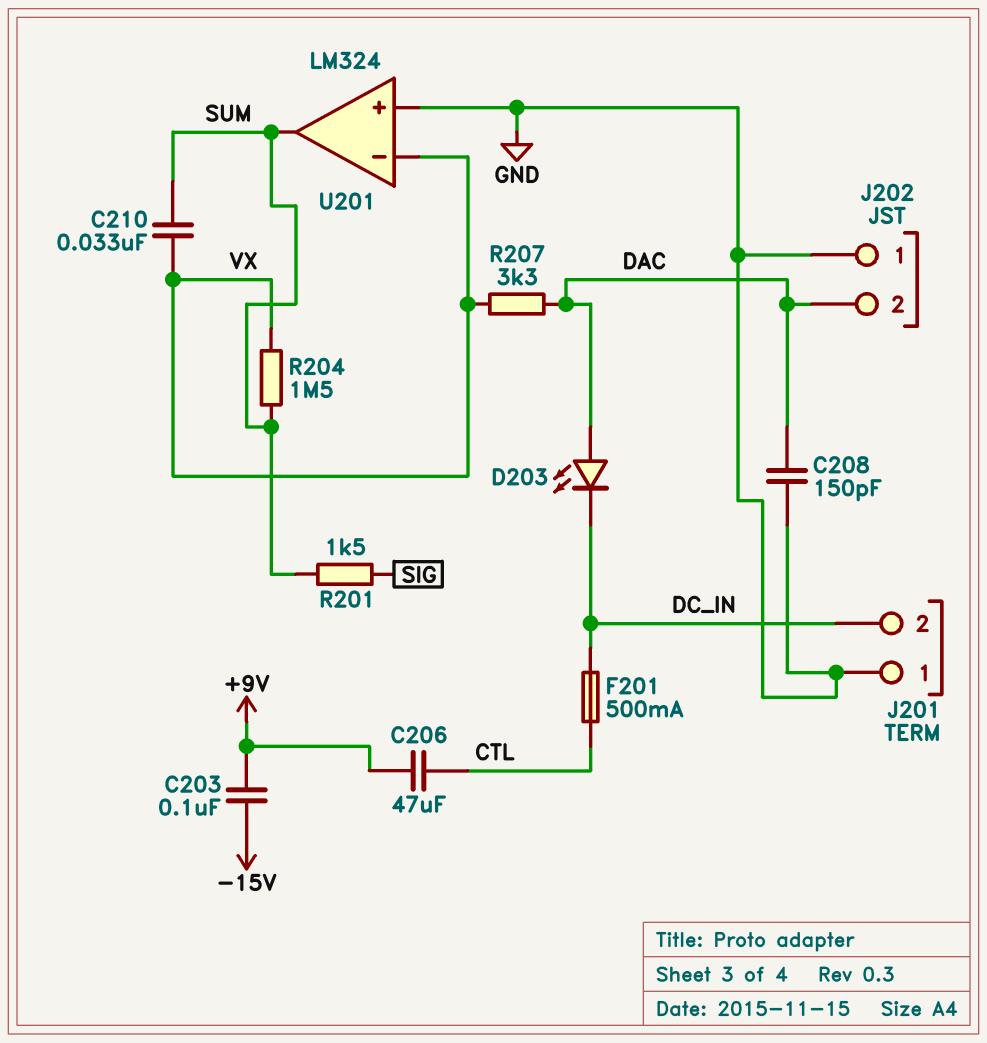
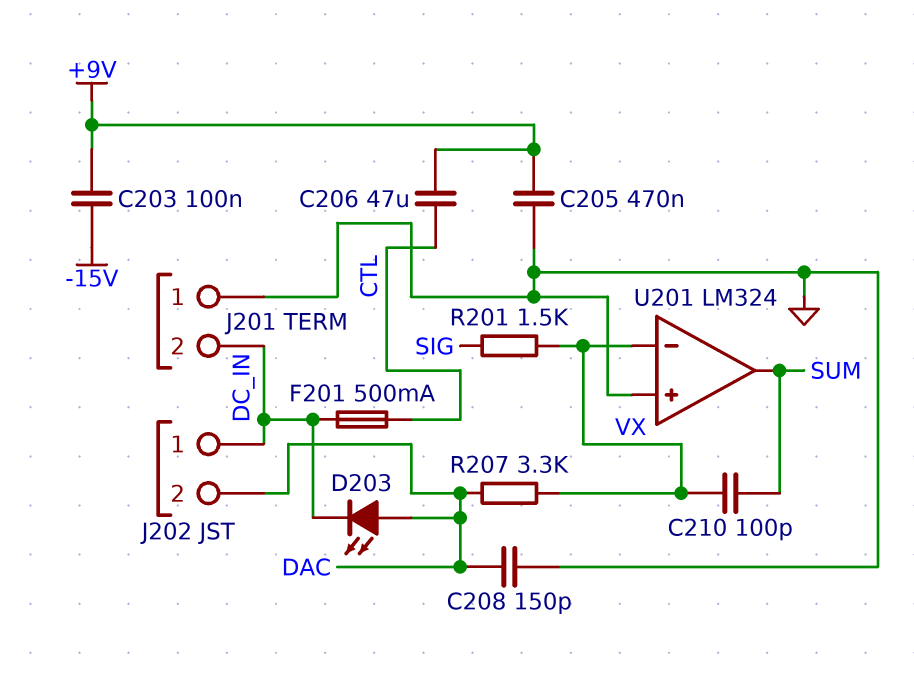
C205: none -> 470nF (+9V, GND)
C210: 33nF (SUM, VX) -> 100pF (SUM, VX)
J202 pin 1: GND -> DC_IN
R201: 1.5k (SIG, SUM) -> 1.5k (SIG, VX)
R204: 1.5M (SUM, VX) -> none

